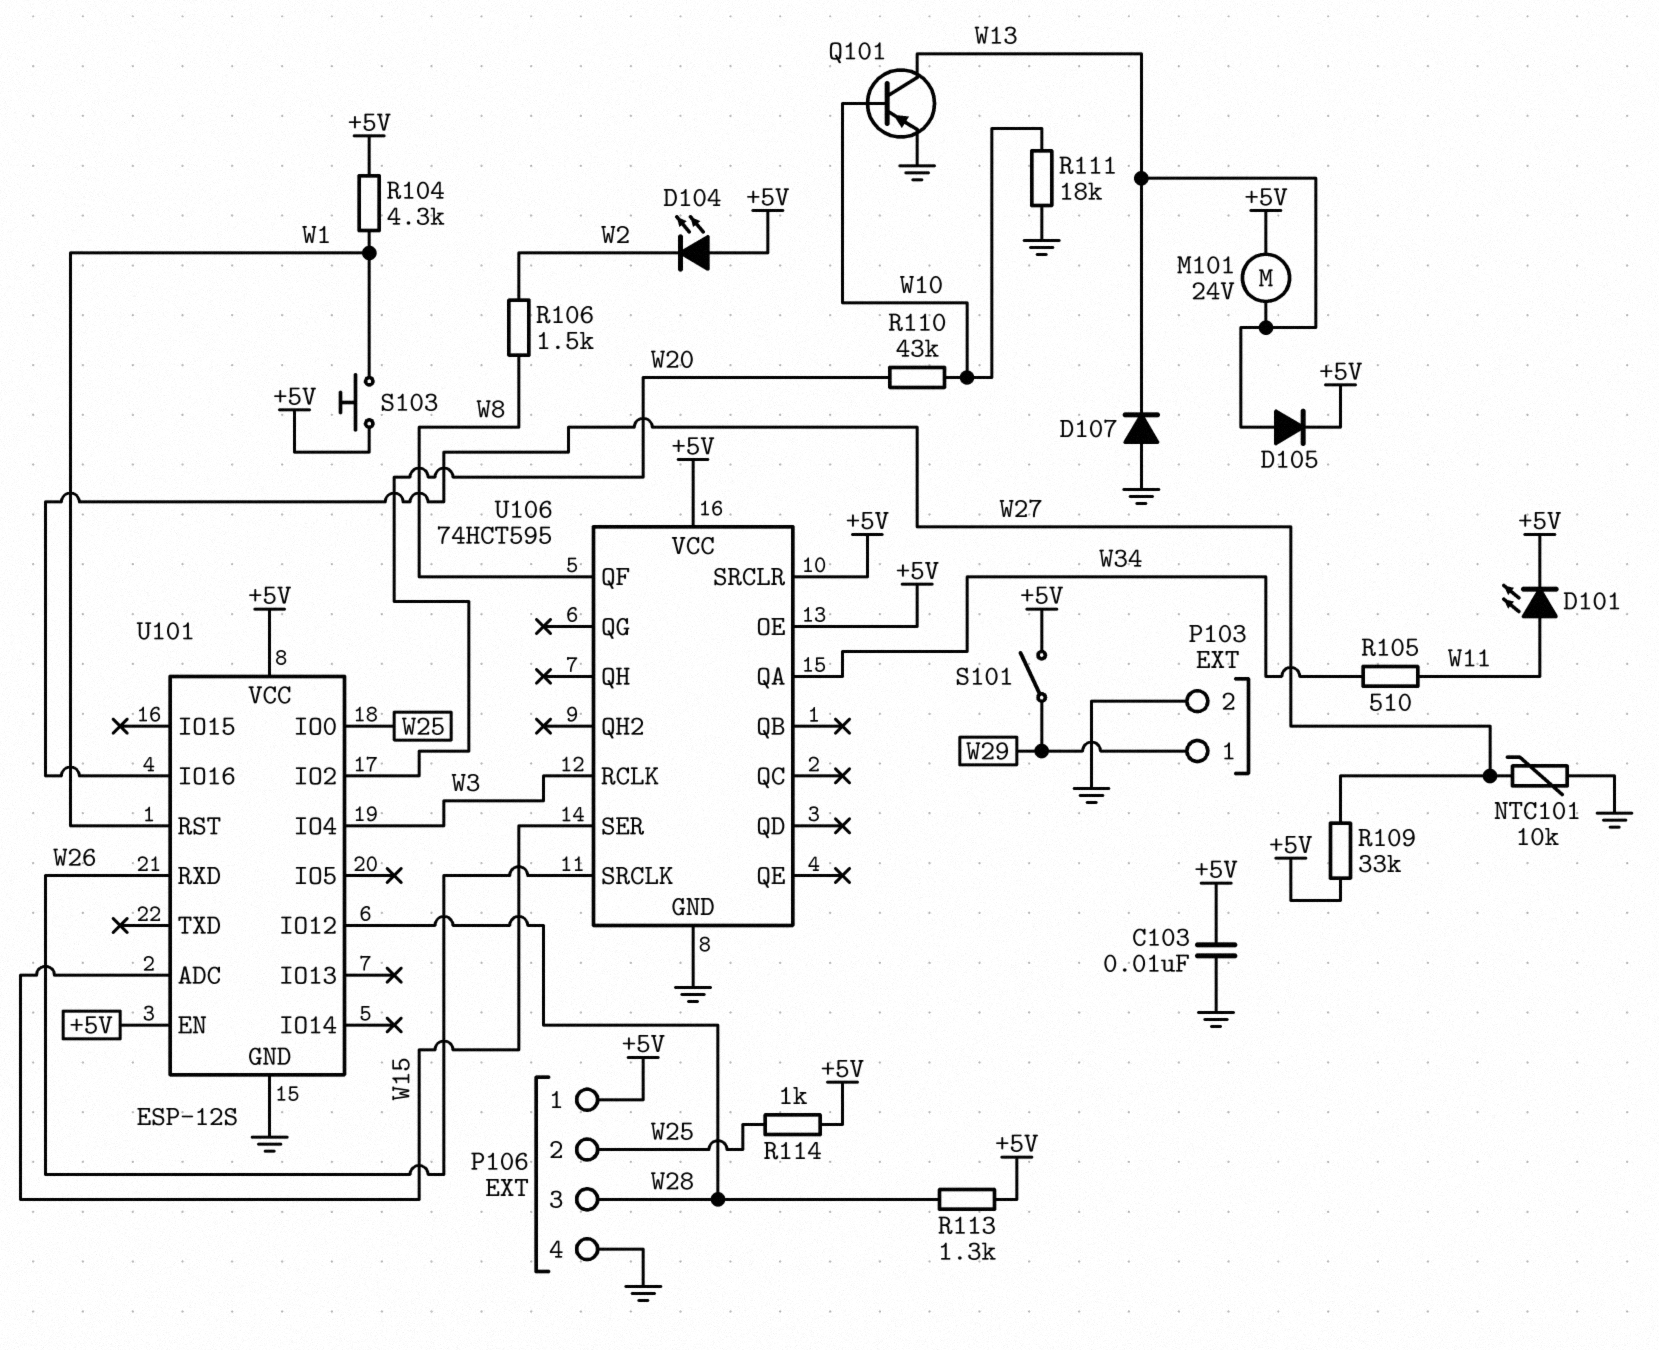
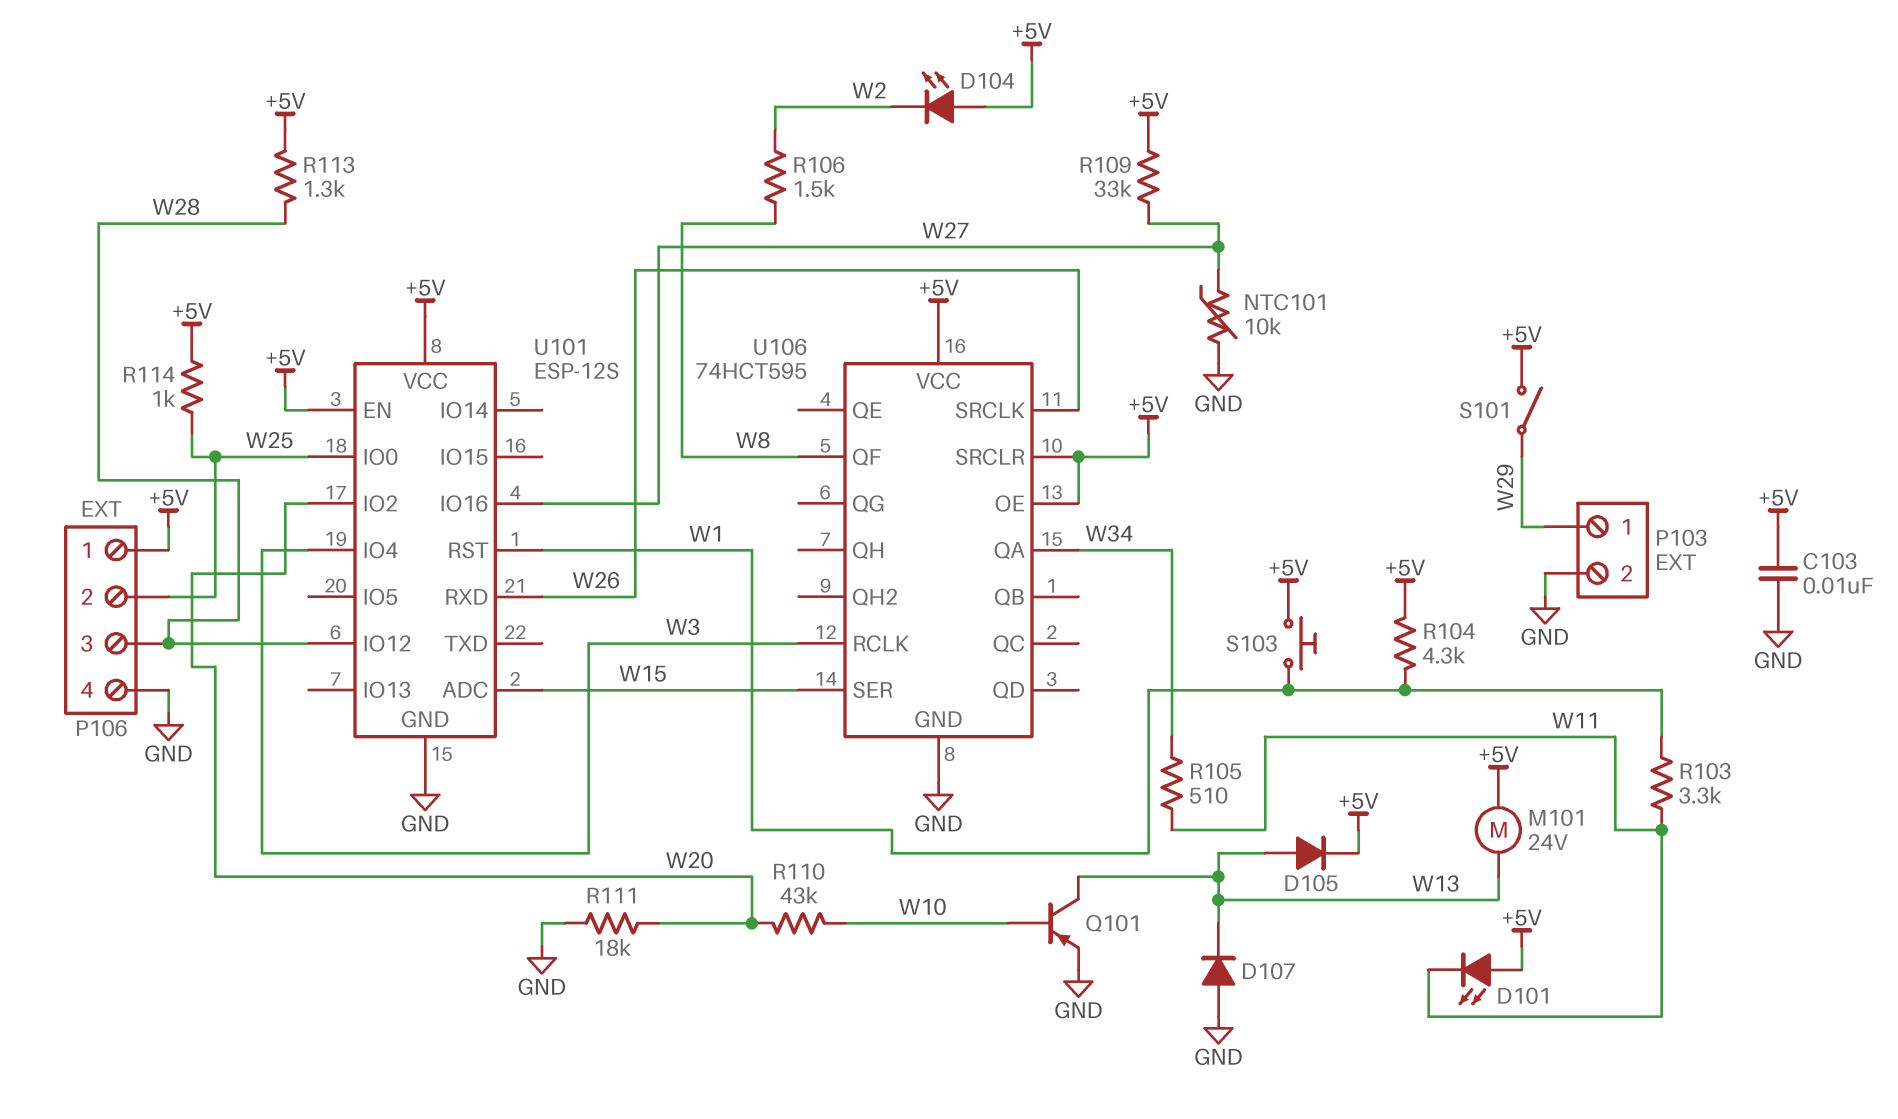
D101: LED (A W11, K +5V) -> LED (A +5V, K W11)
R103: none -> 3.3k (W1, W11)
R111: 18k (GND, W10) -> 18k (GND, W20)

